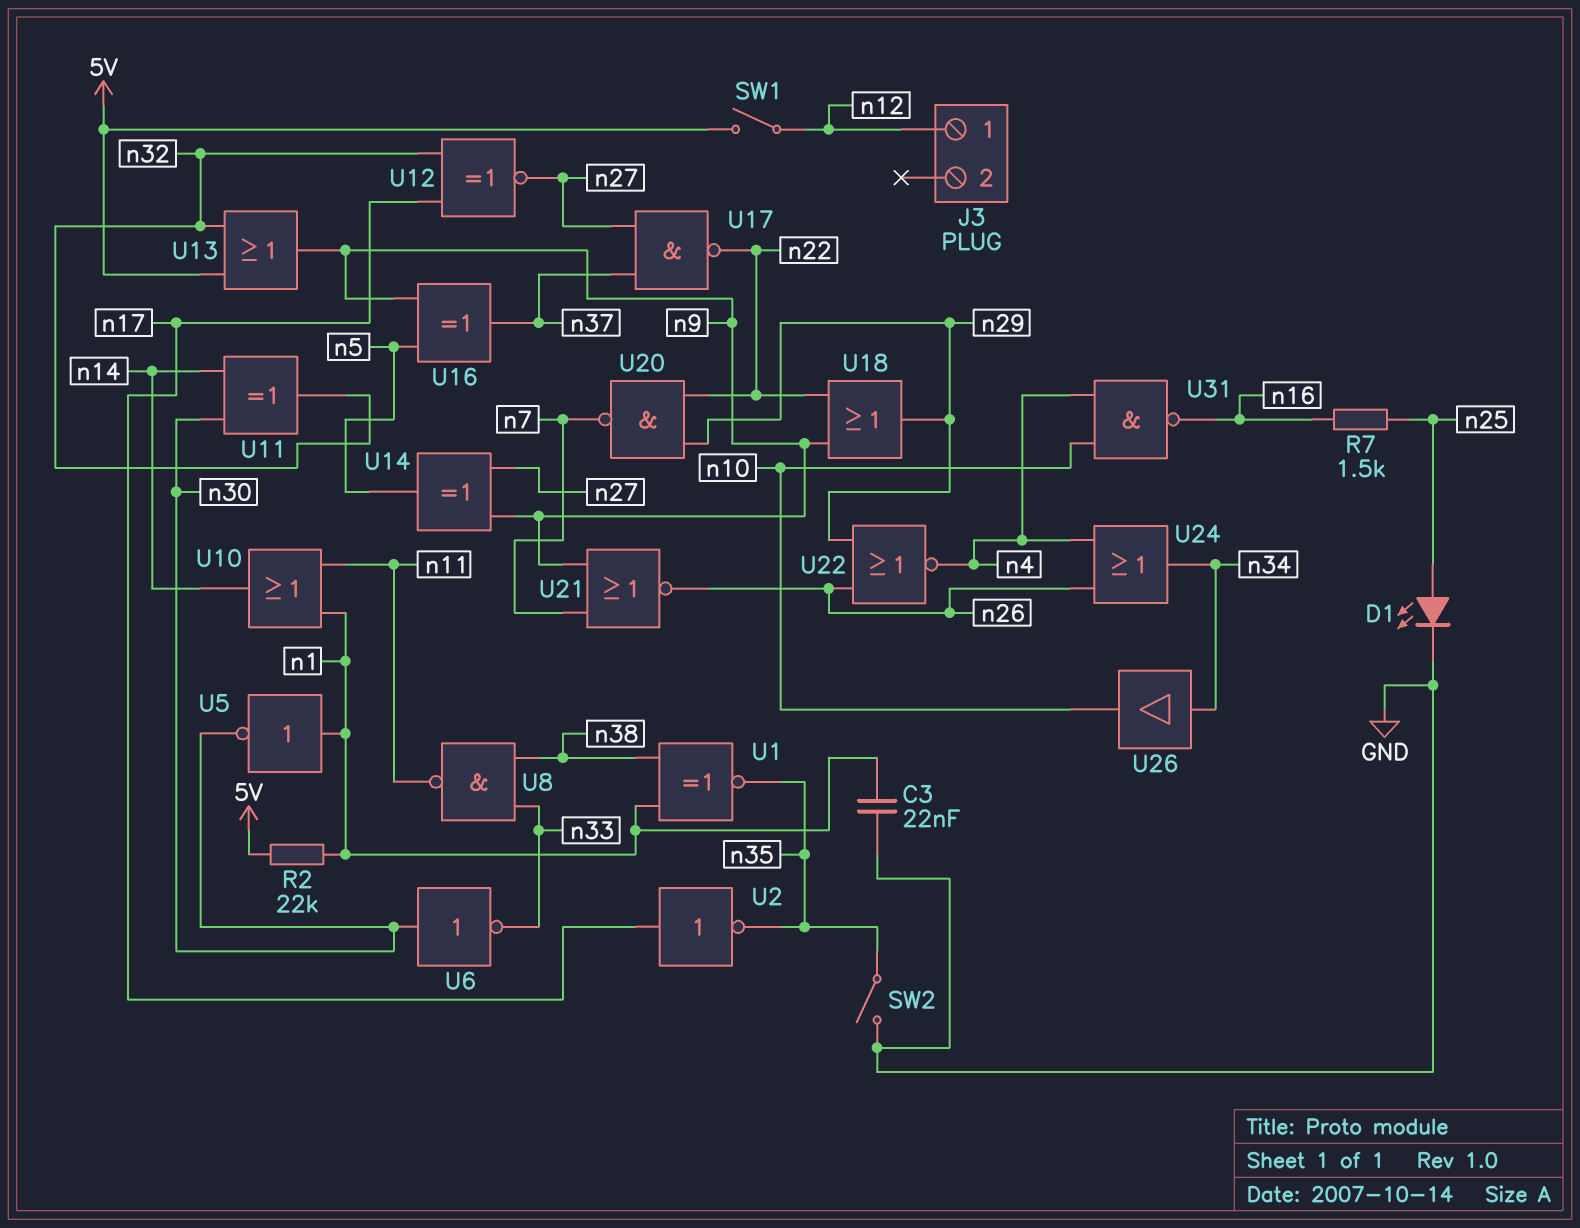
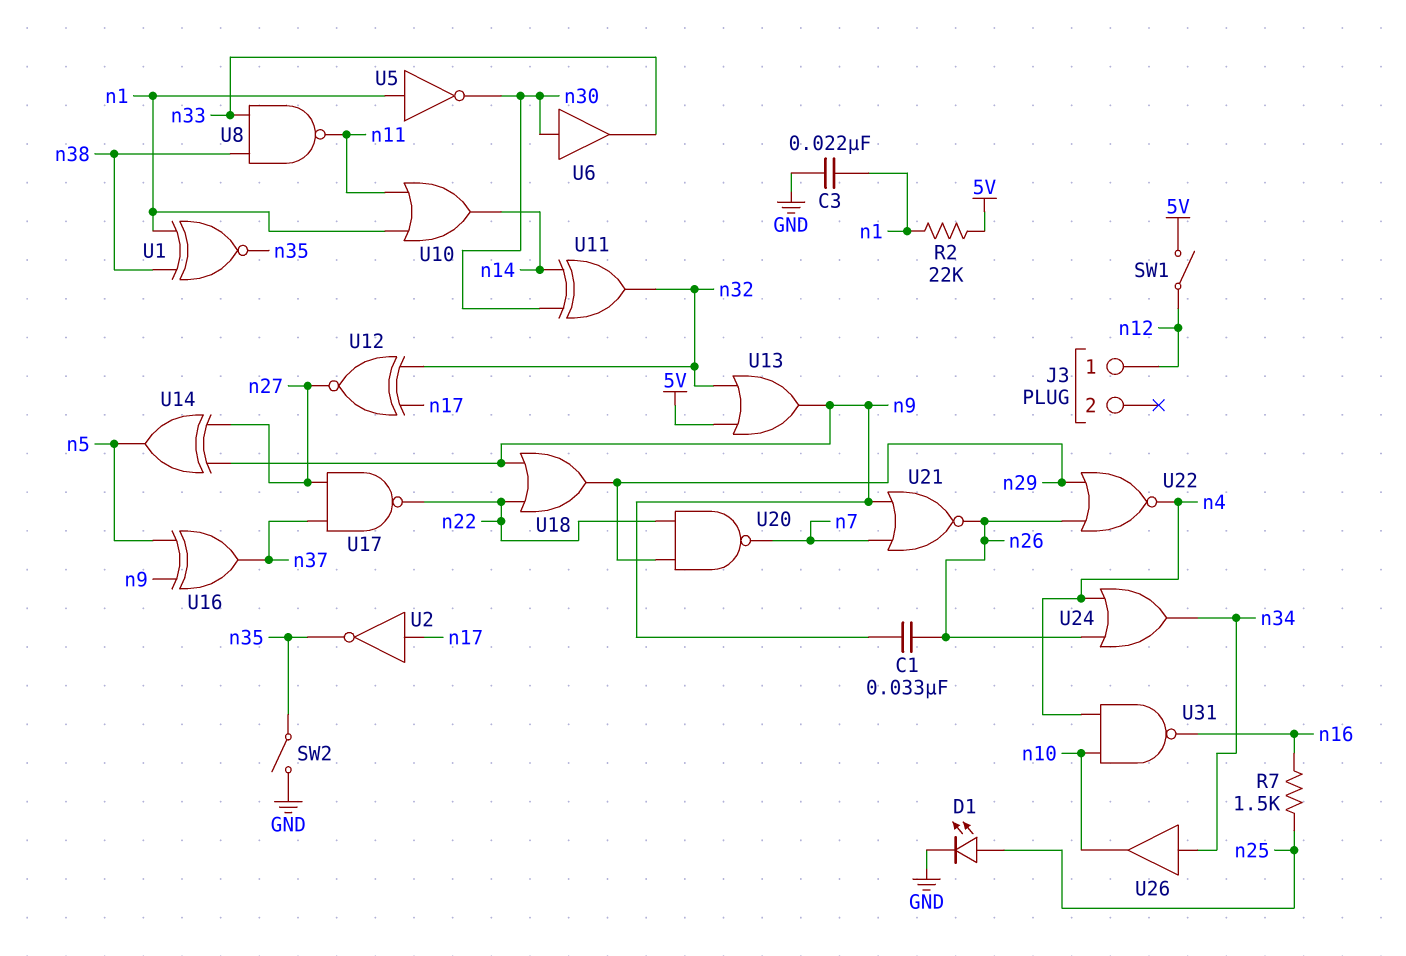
C1: none -> 33nF (n9, n26)
U6: NOT (in n30, out n33) -> buffer (in n30, out n33)

